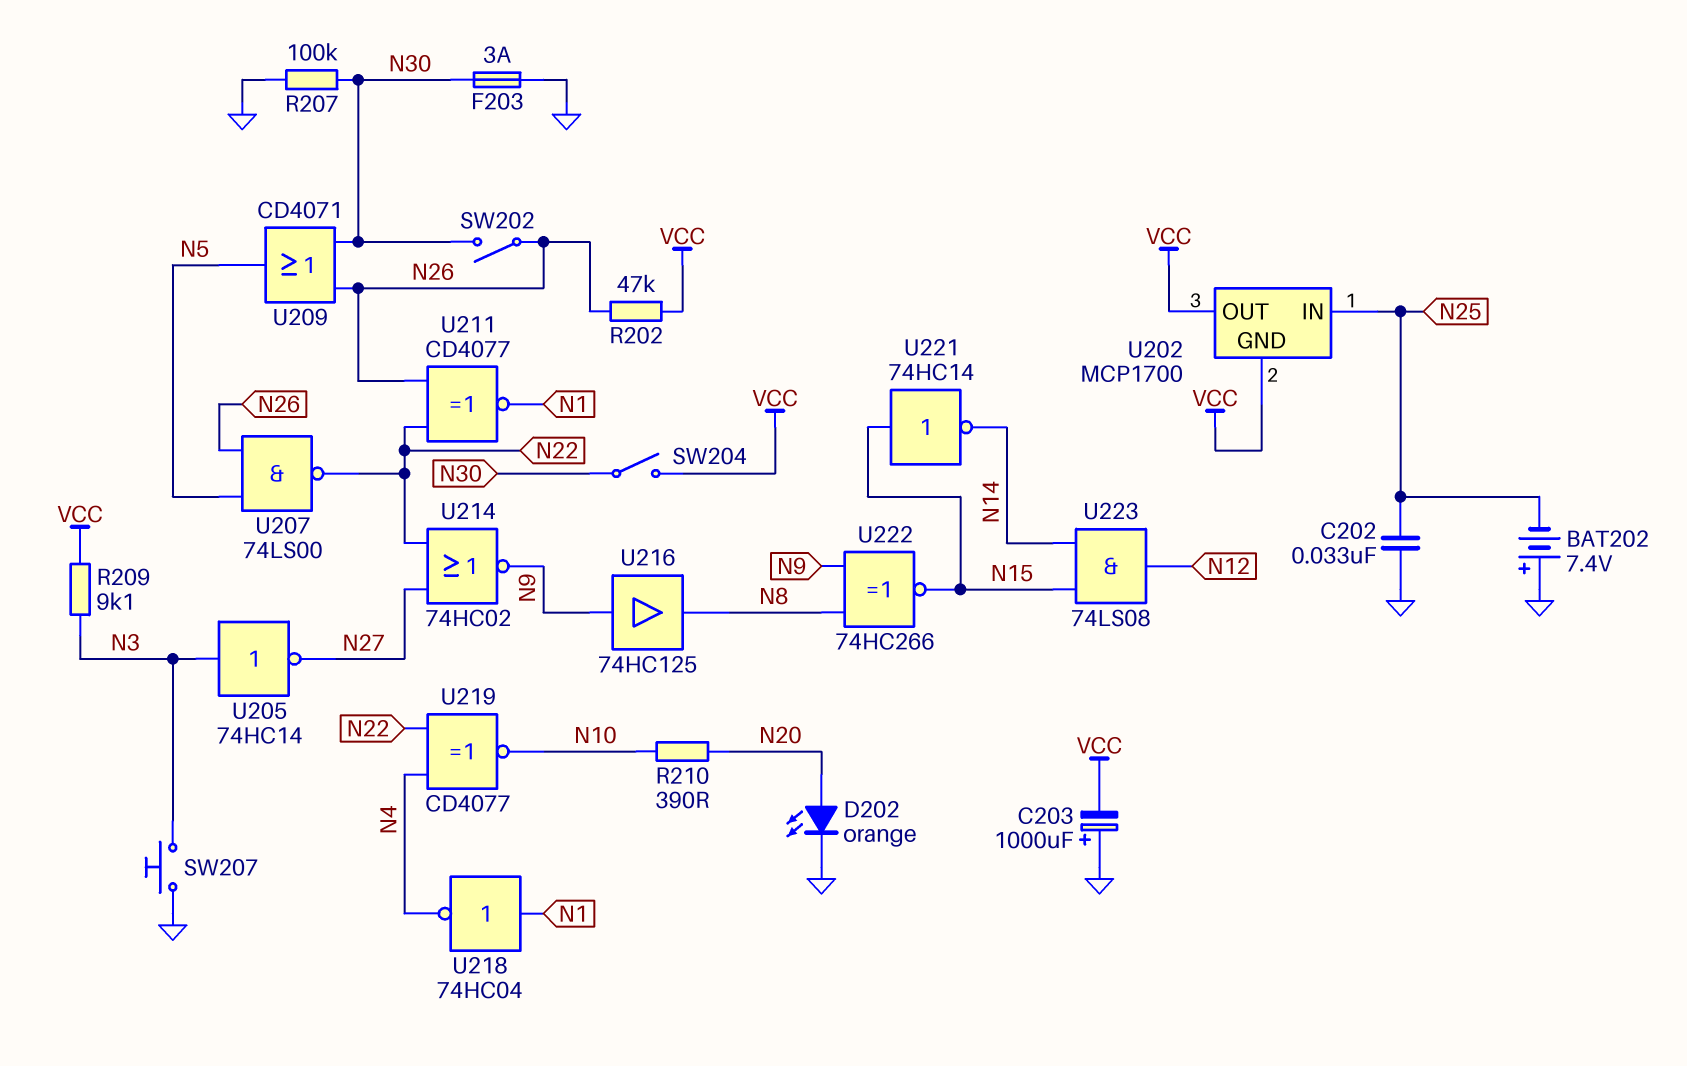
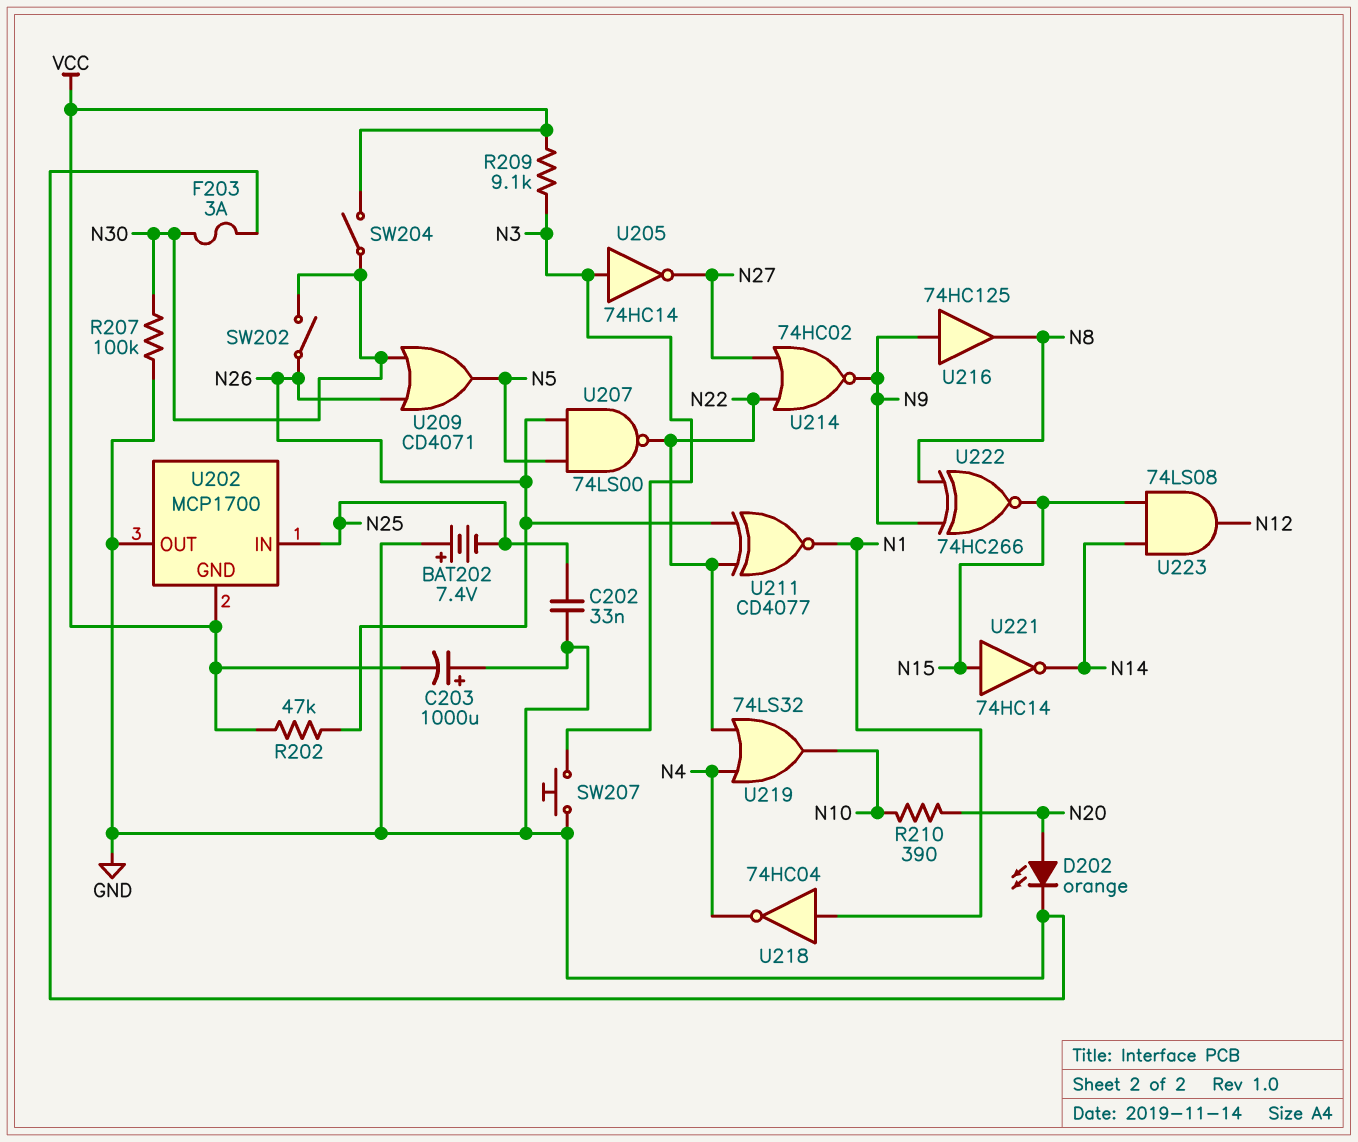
U202 pin OUT: VCC -> GND
U219: XNOR CD4077 (in N4, in N22, out N10) -> OR 74LS32 (in N4, in N22, out N10)

